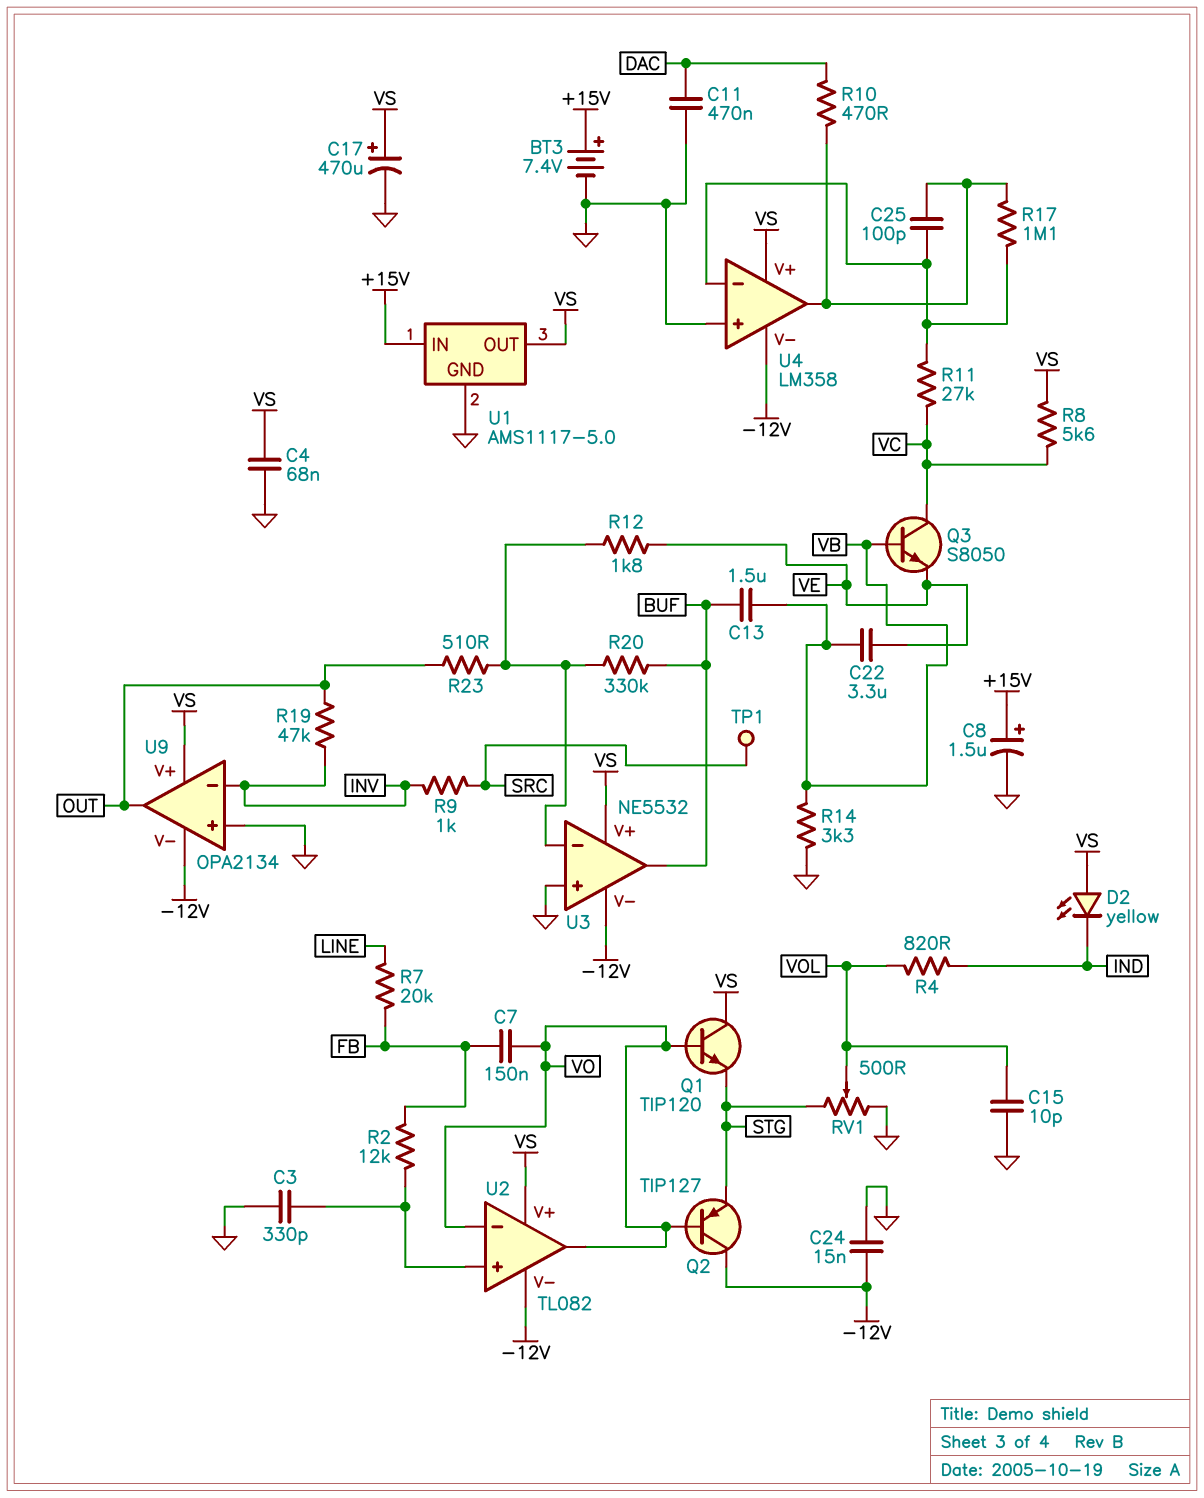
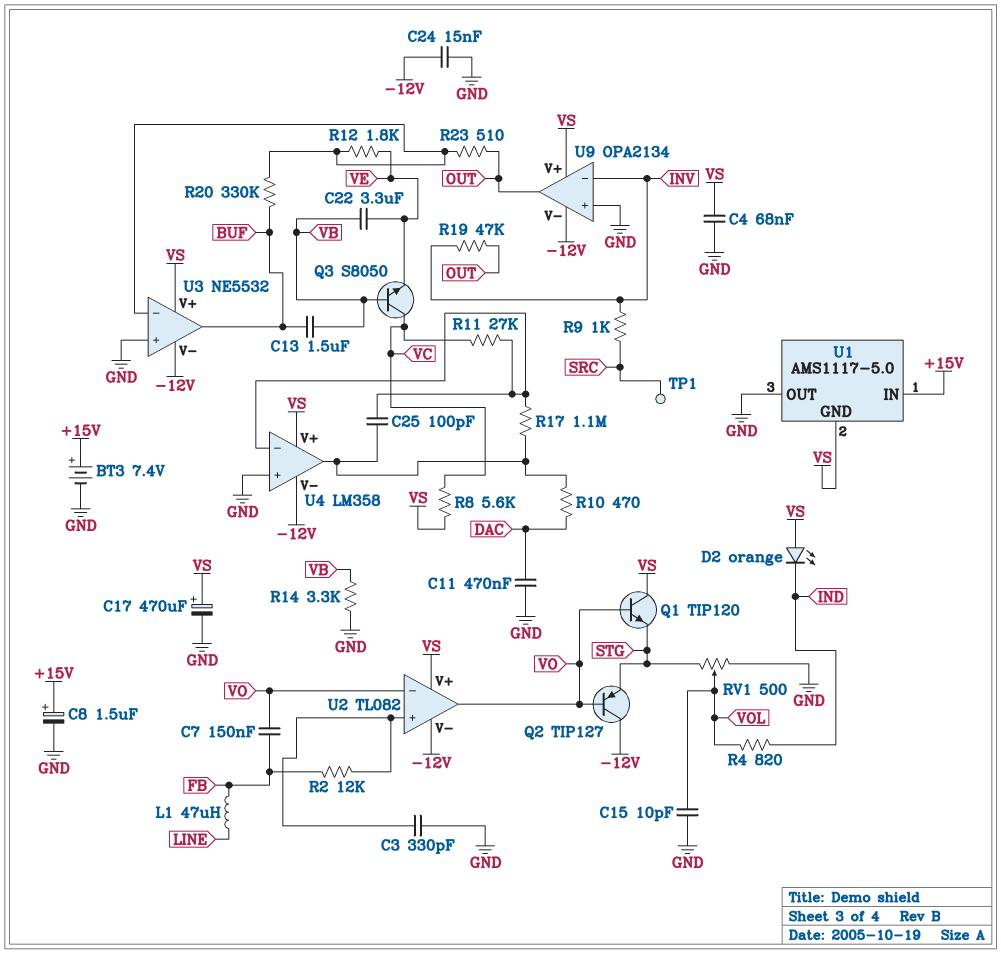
D2: LED yellow (A VS, K IND) -> LED orange (A VS, K IND)
L1: none -> 47uH (FB, LINE)
R7: 20k (FB, LINE) -> none
U1 pin GND: GND -> VS
U1 pin OUT: VS -> GND

